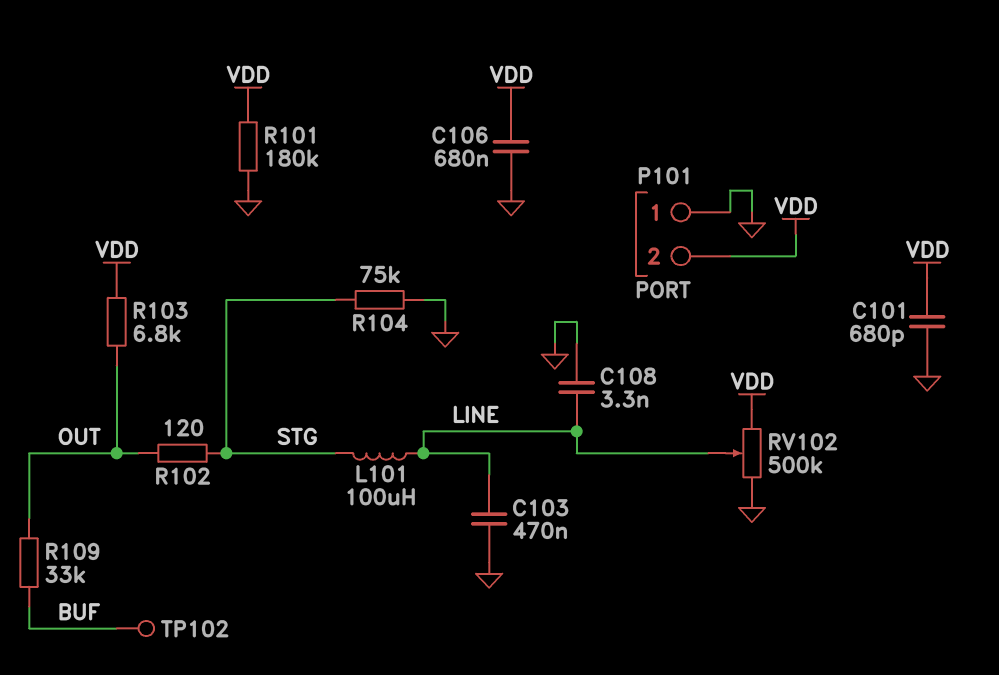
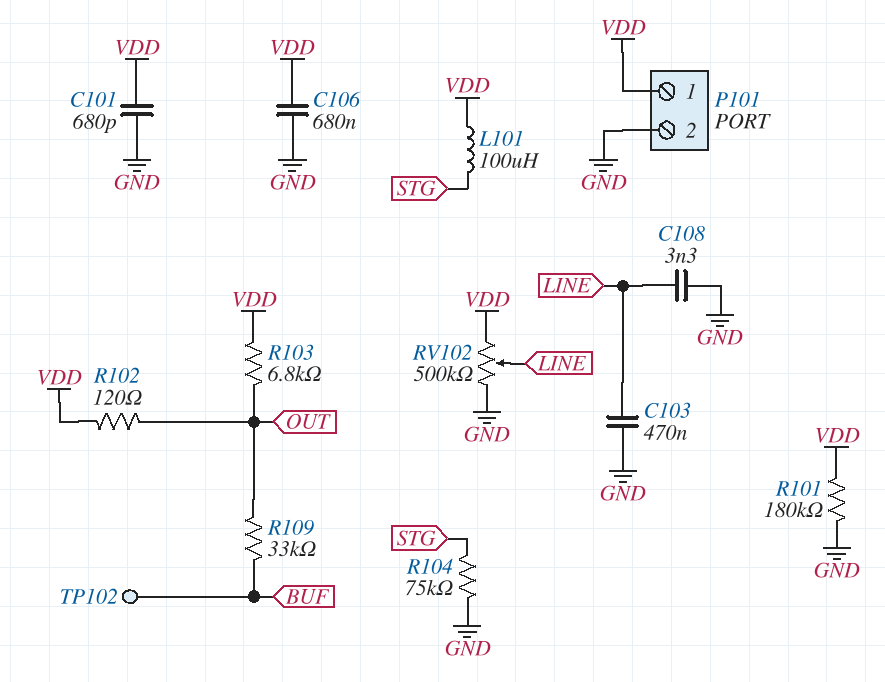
L101: 100uH (LINE, STG) -> 100uH (STG, VDD)
P101 pin 1: GND -> VDD
P101 pin 2: VDD -> GND
R102: 120 (OUT, STG) -> 120 (OUT, VDD)

